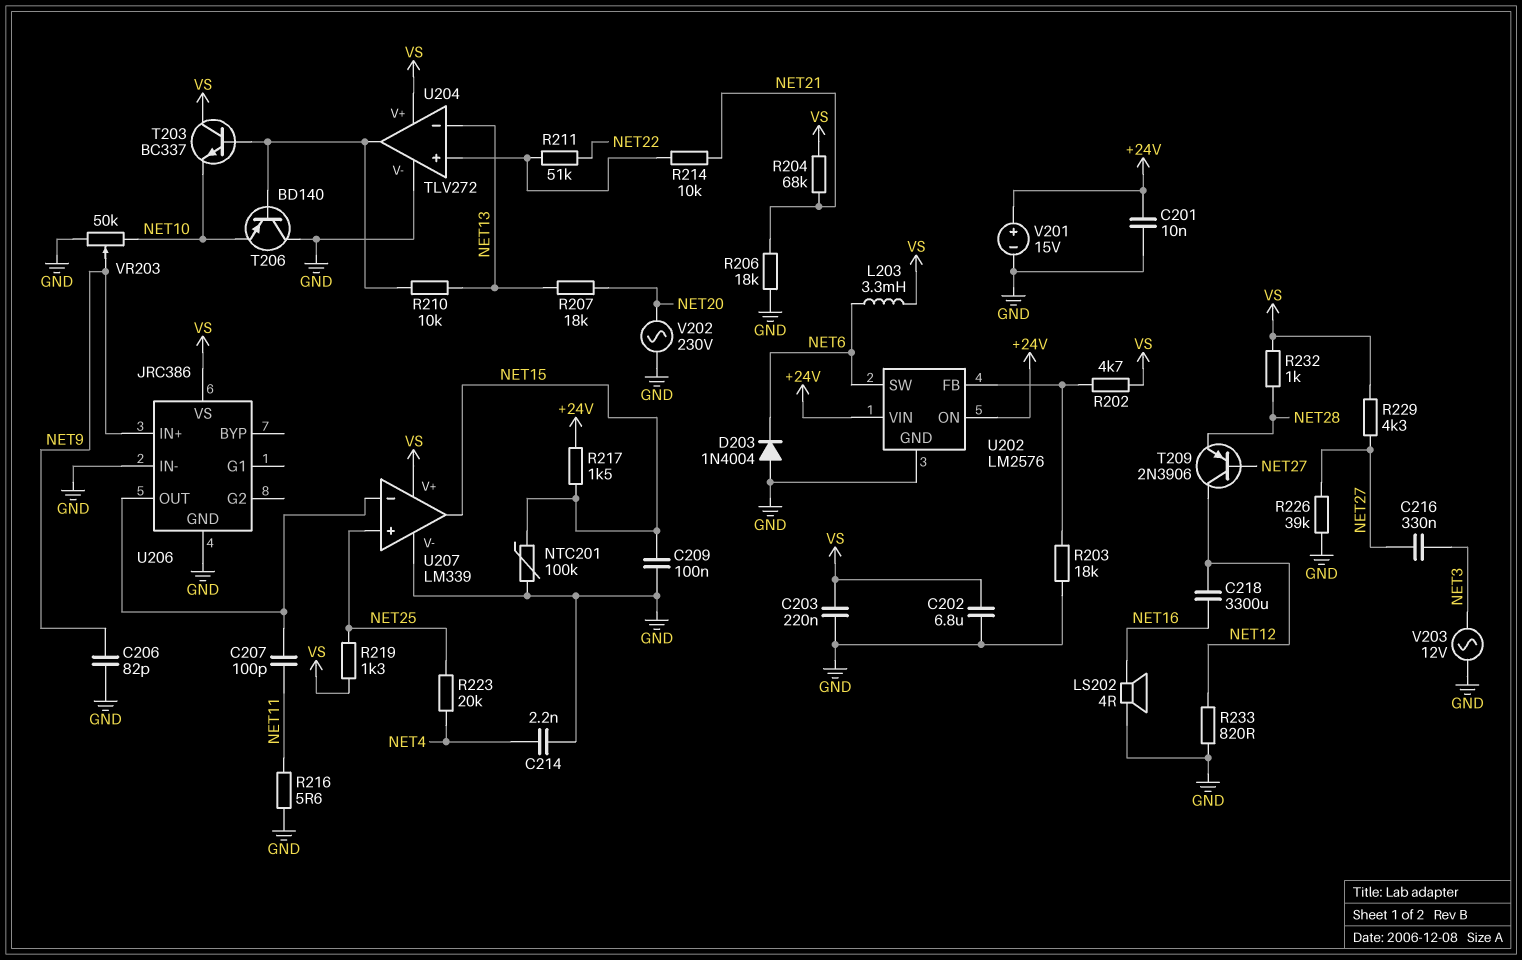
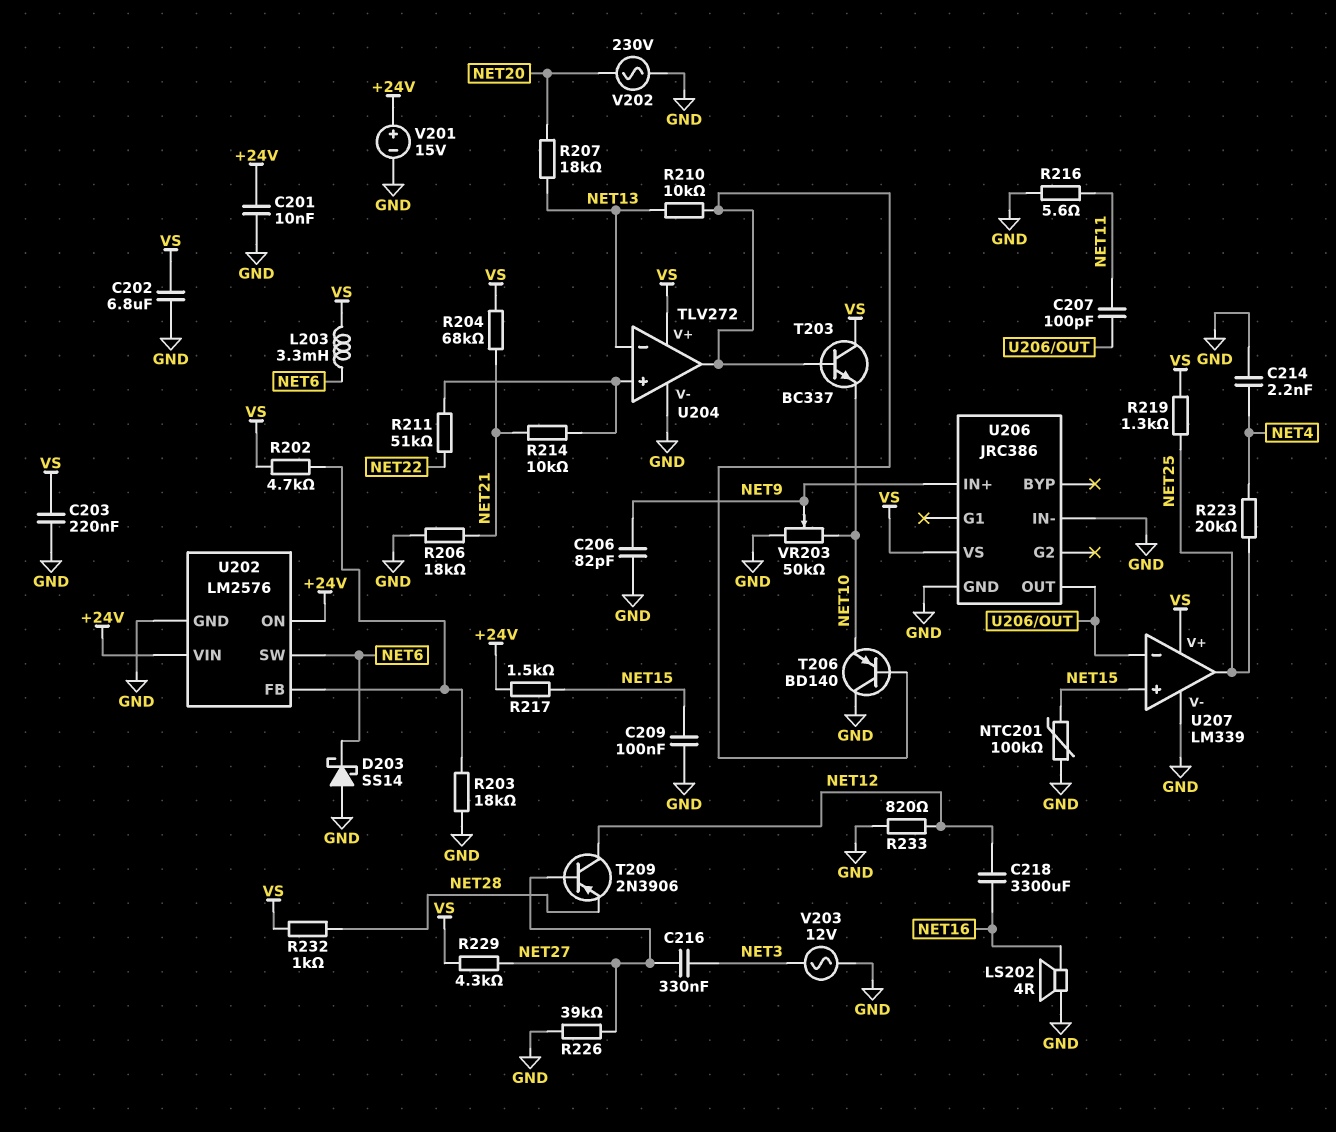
D203: diode 1N4004 (A GND, K NET6) -> schottky SS14 (A GND, K NET6)
U207 pin in+: NET25 -> NET15
U207 pin out: NET15 -> NET25

